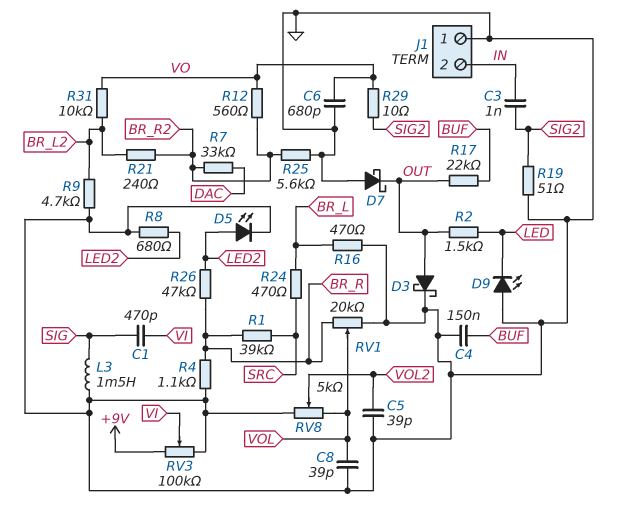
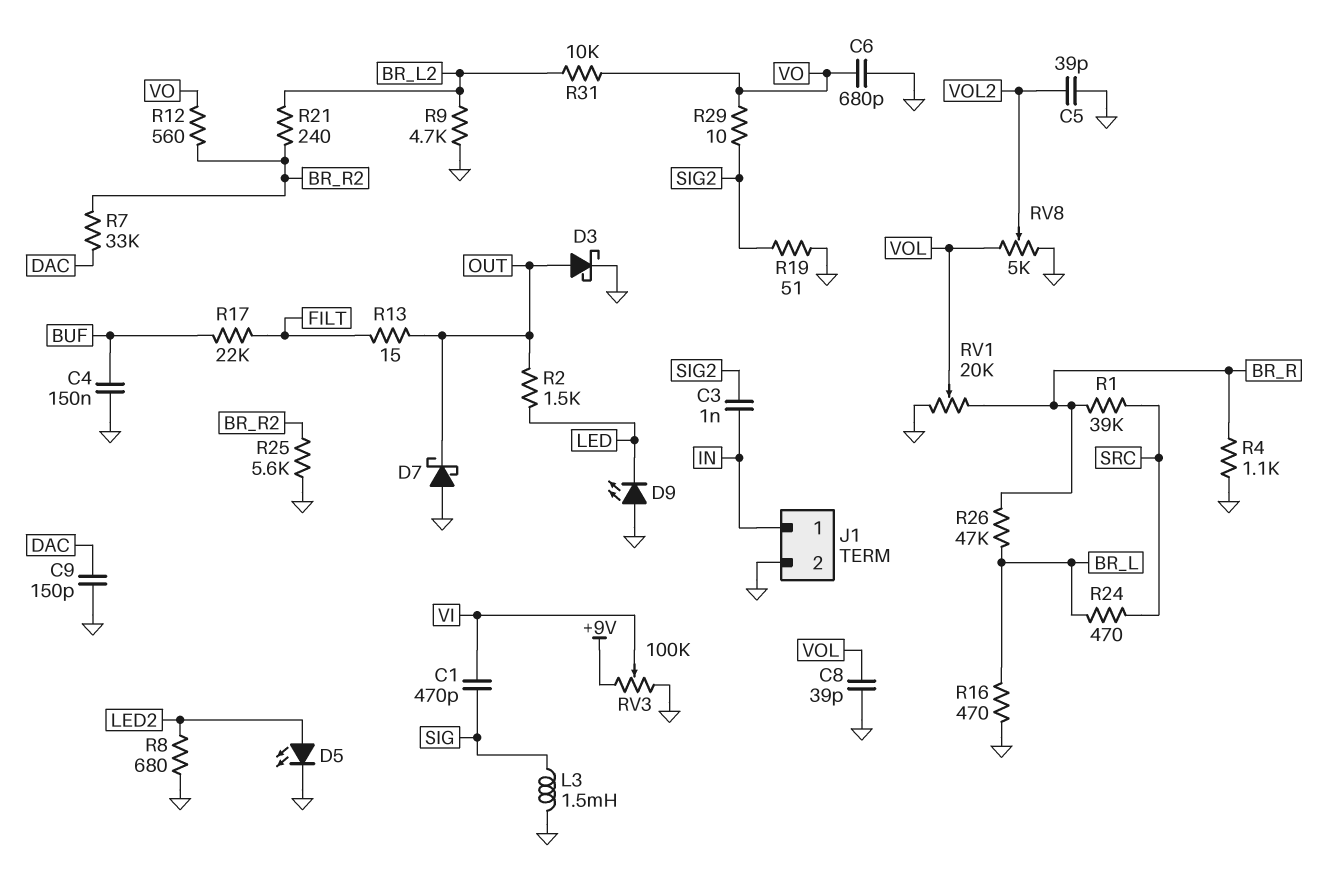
C9: none -> 150pF (DAC, GND)
J1 pin 1: GND -> IN
J1 pin 2: IN -> GND
R13: none -> 15 (FILT, OUT)
R17: 22k (BUF, OUT) -> 22k (BUF, FILT)
R26: 47k (BR_R, LED2) -> 47k (BR_L, BR_R)

